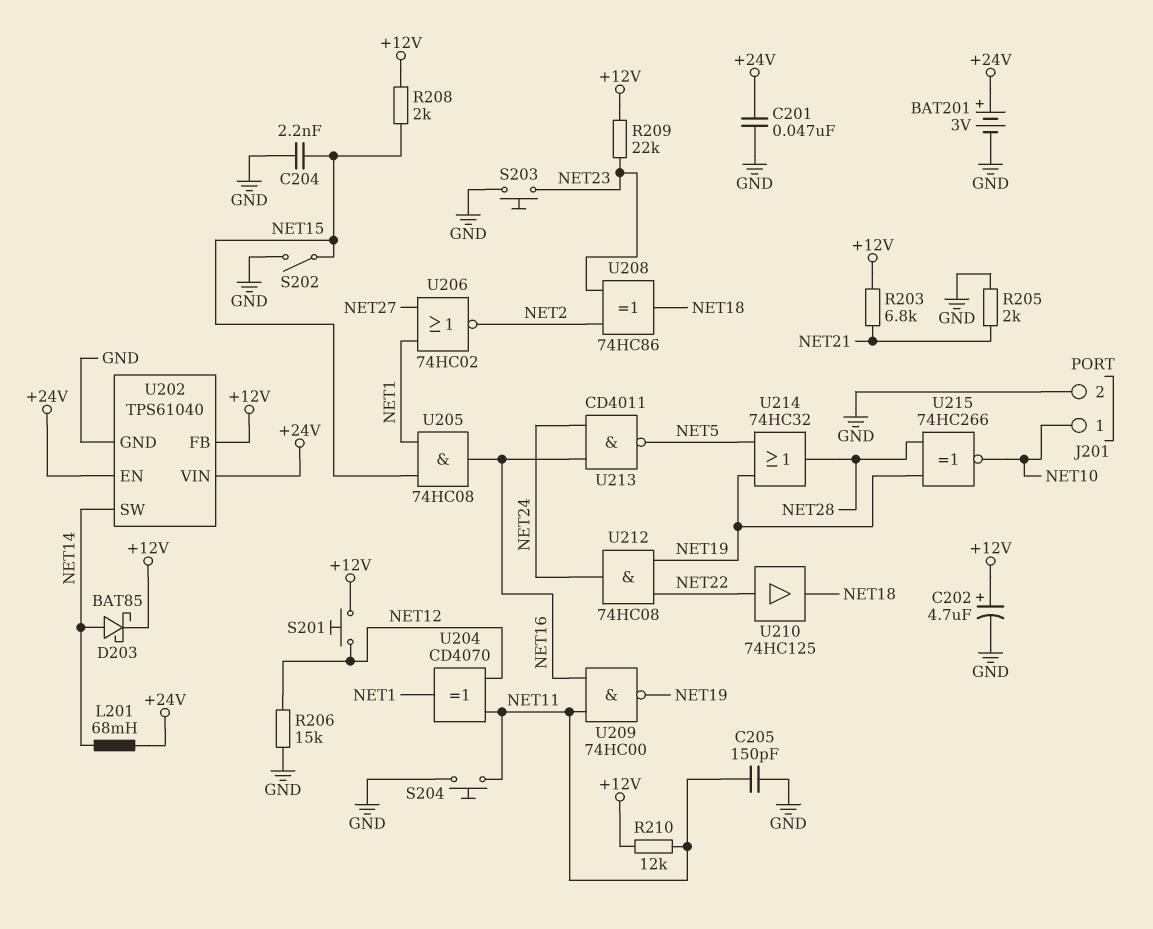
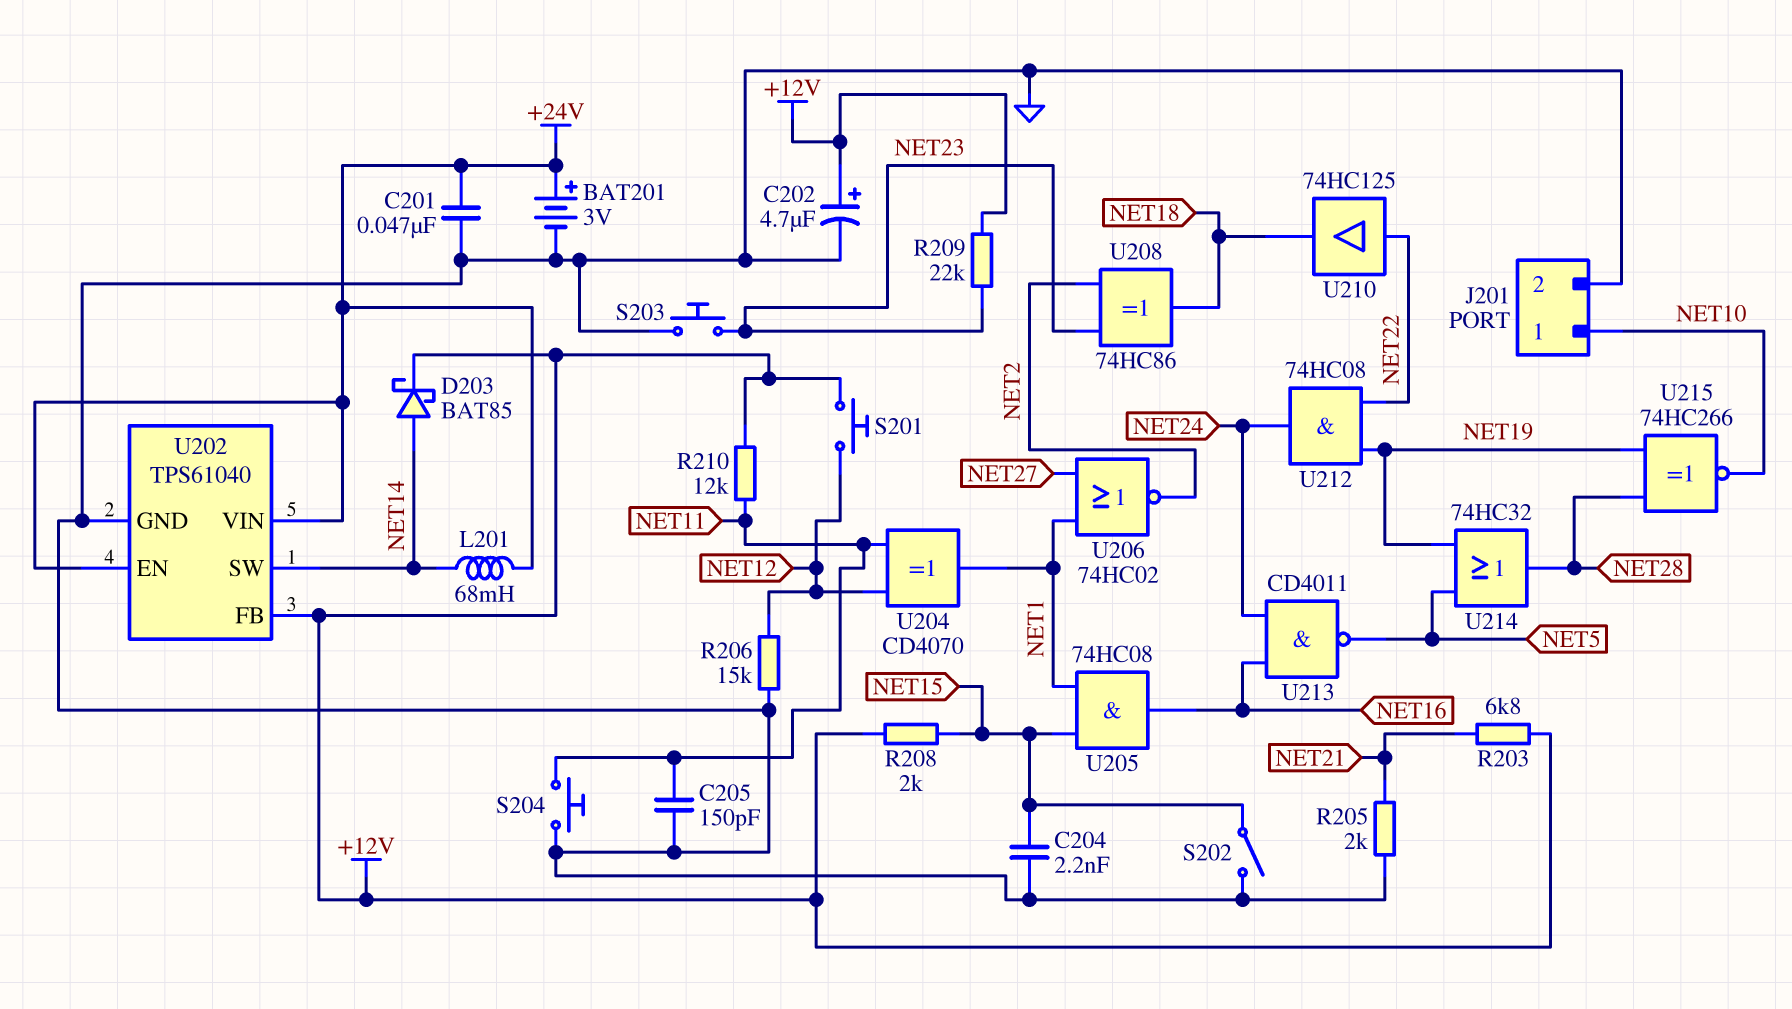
U209: NAND 74HC00 (in NET11, in NET16, out NET19) -> none

